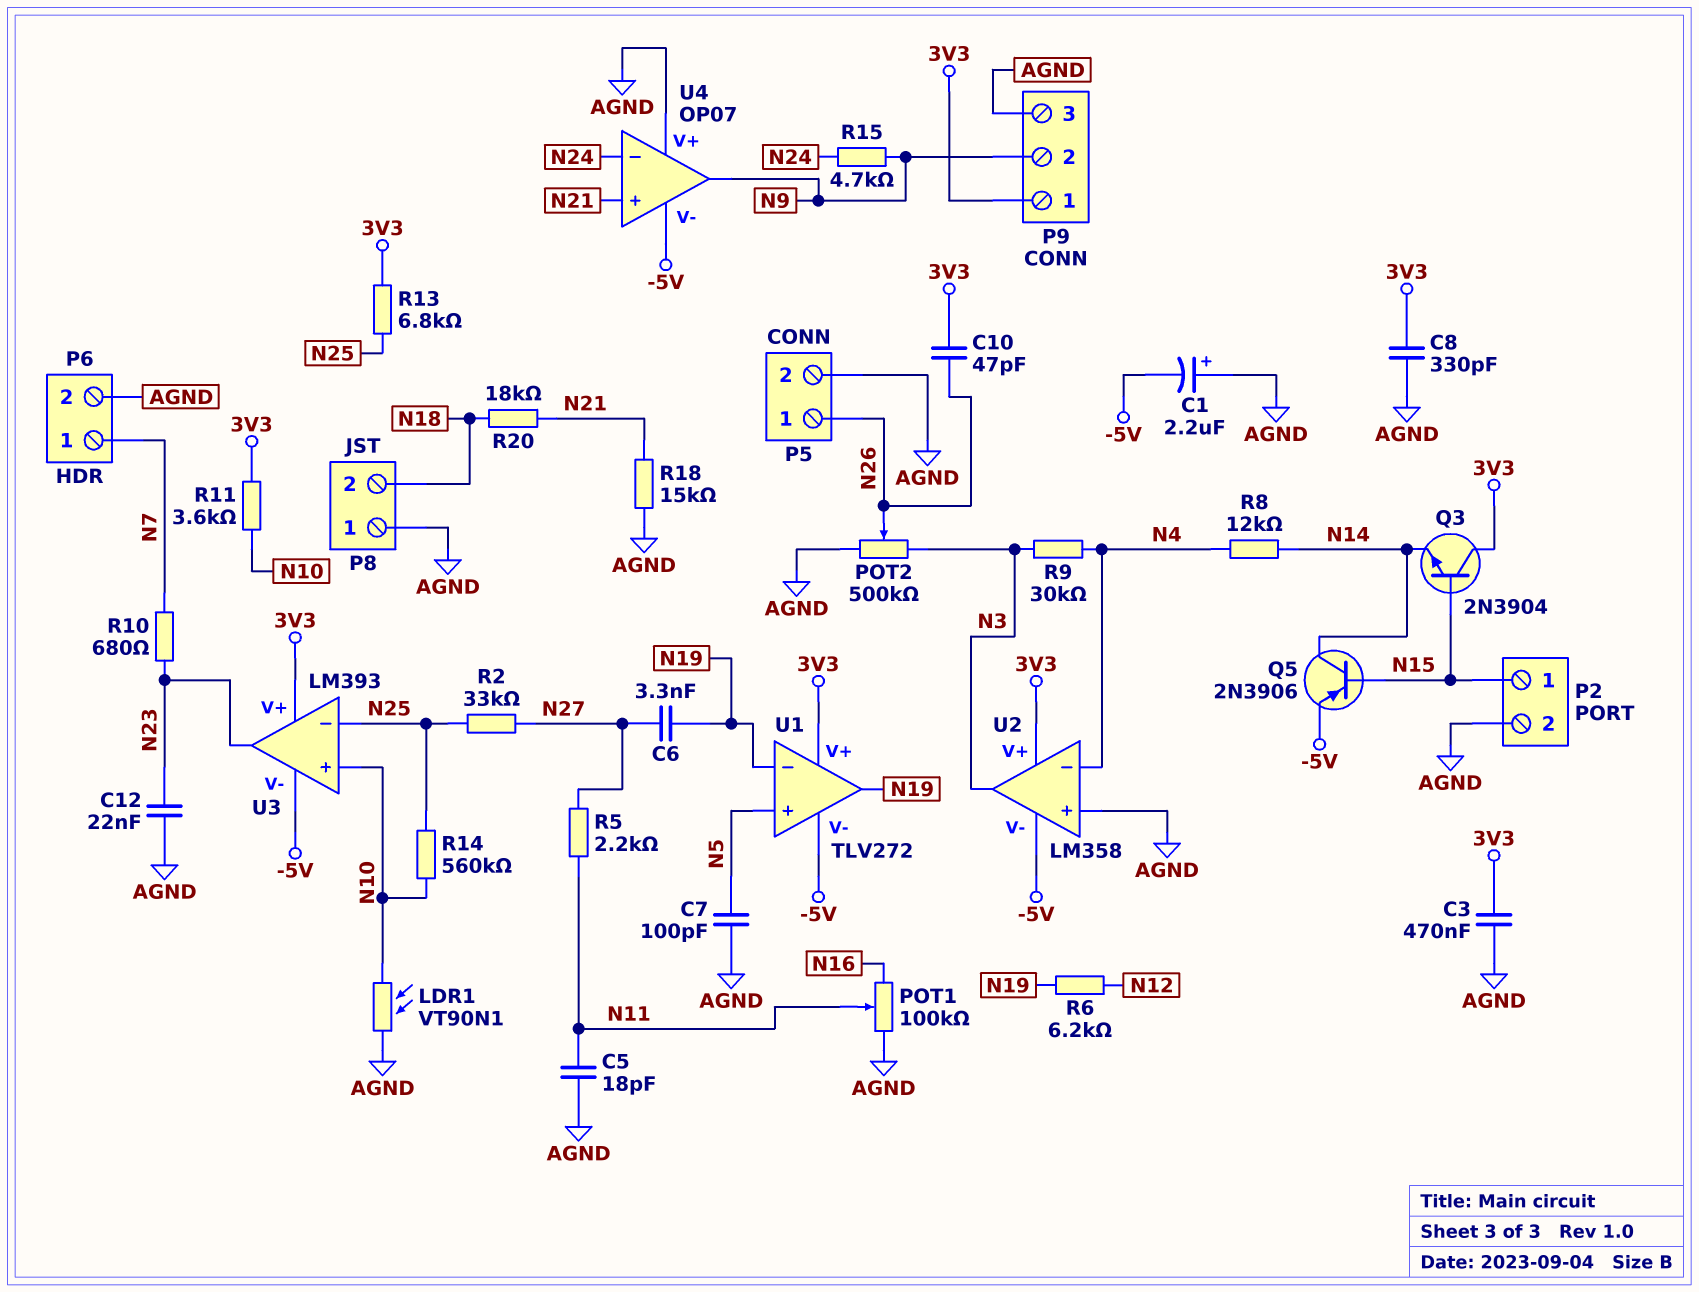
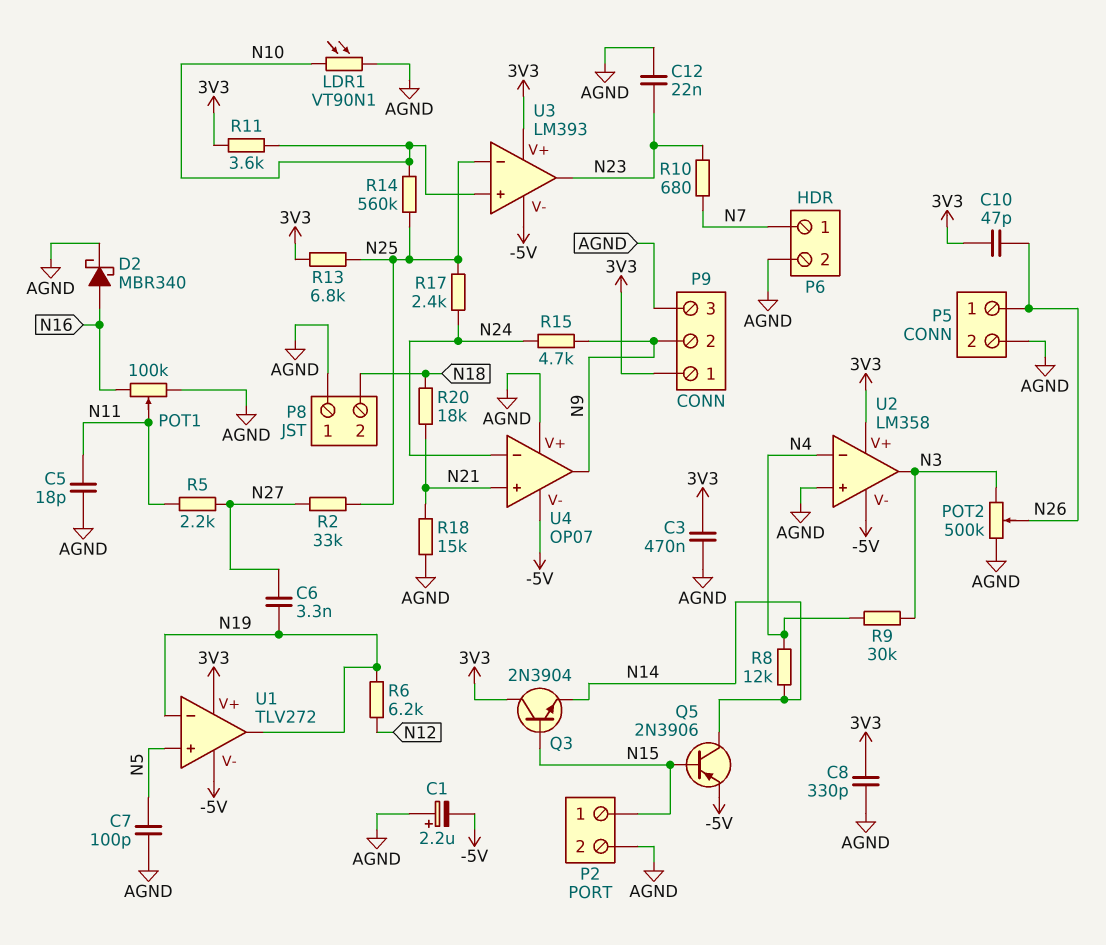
D2: none -> schottky MBR340 (A N16, K AGND)
R17: none -> 2.4k (N24, N25)

